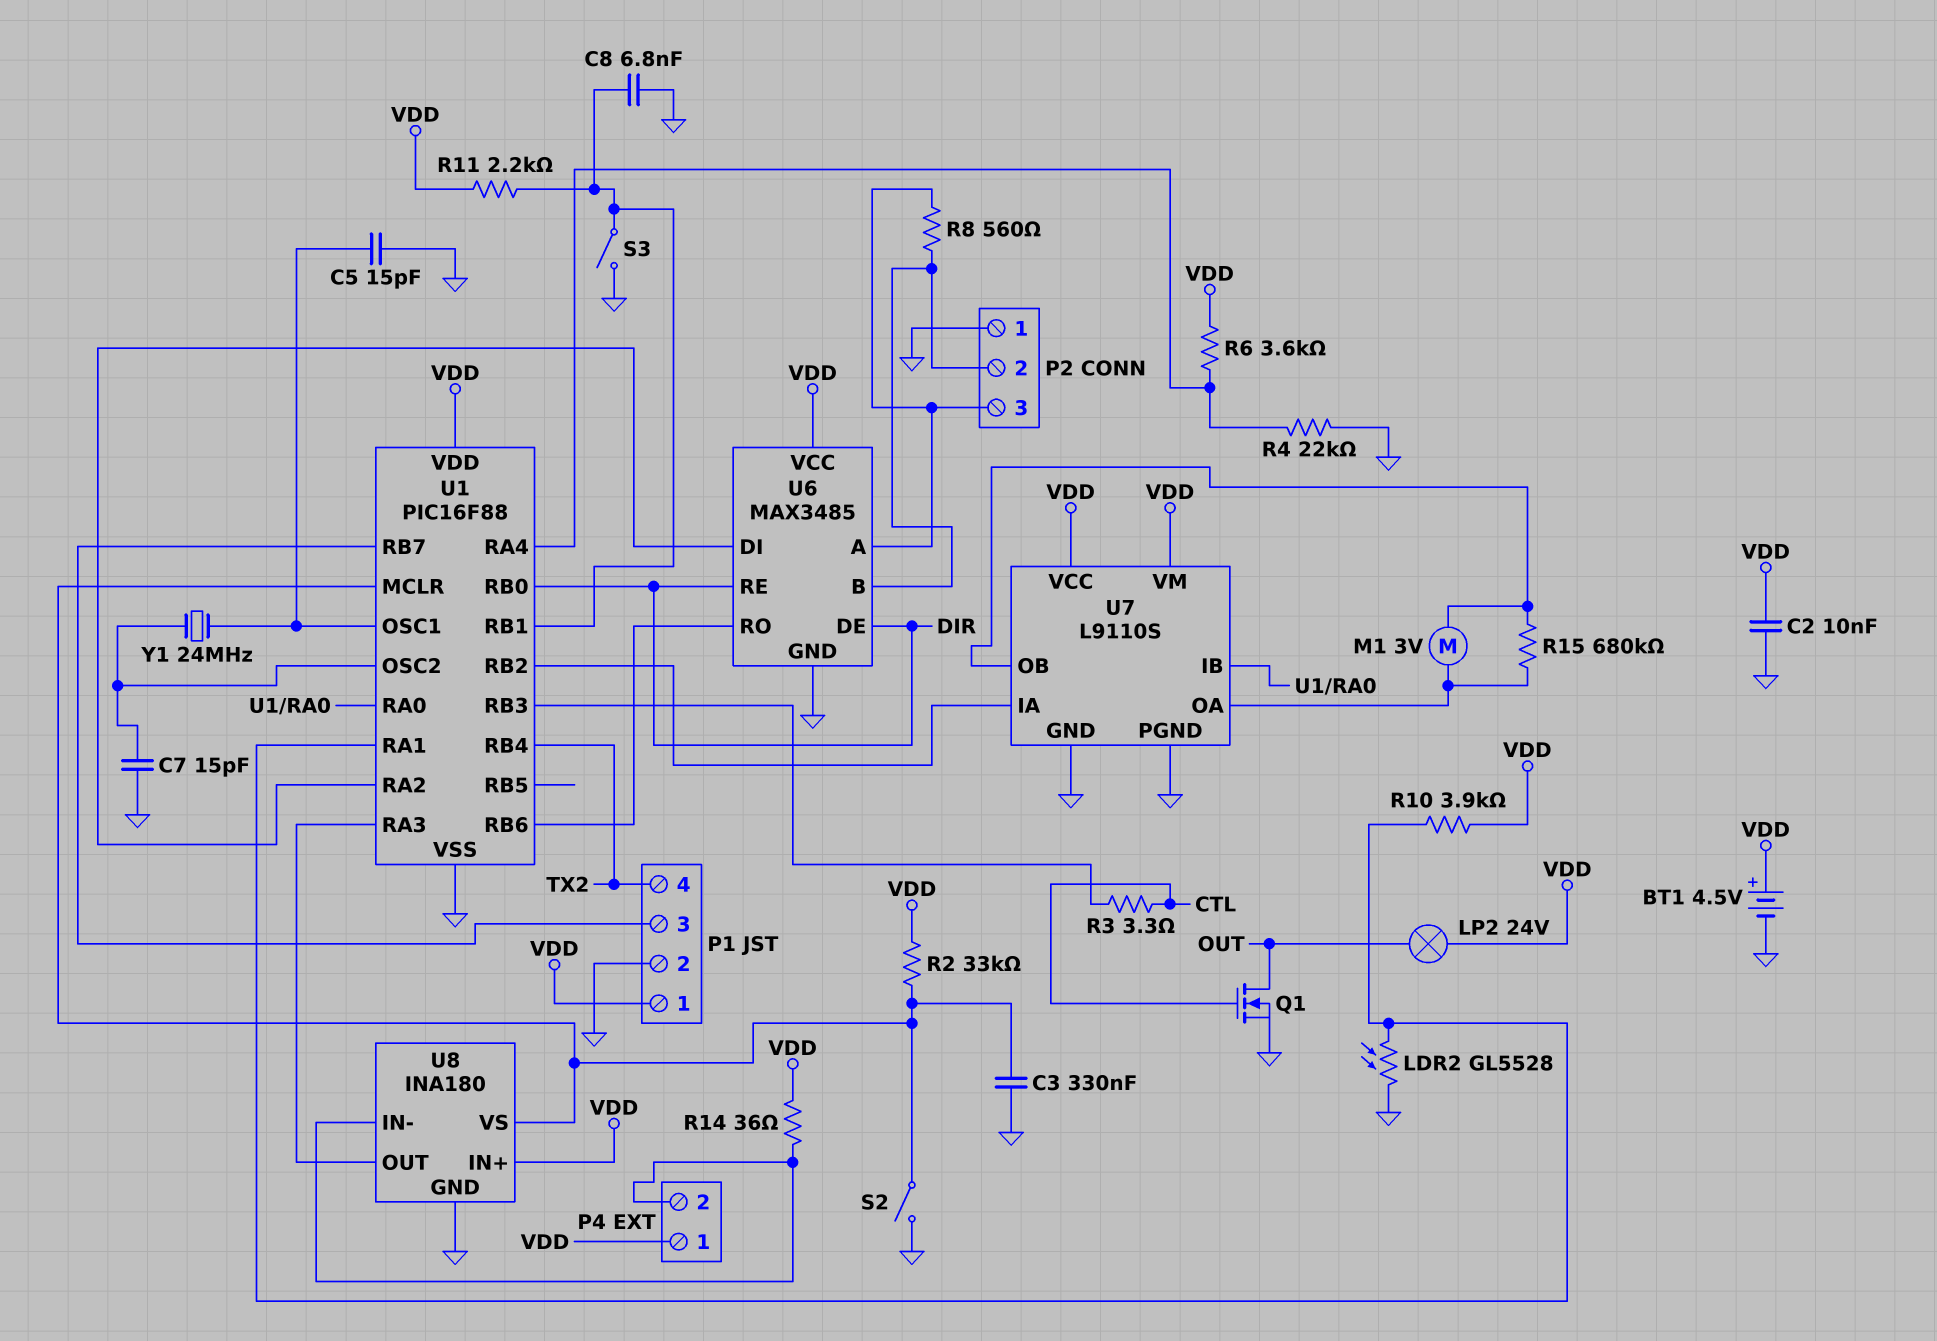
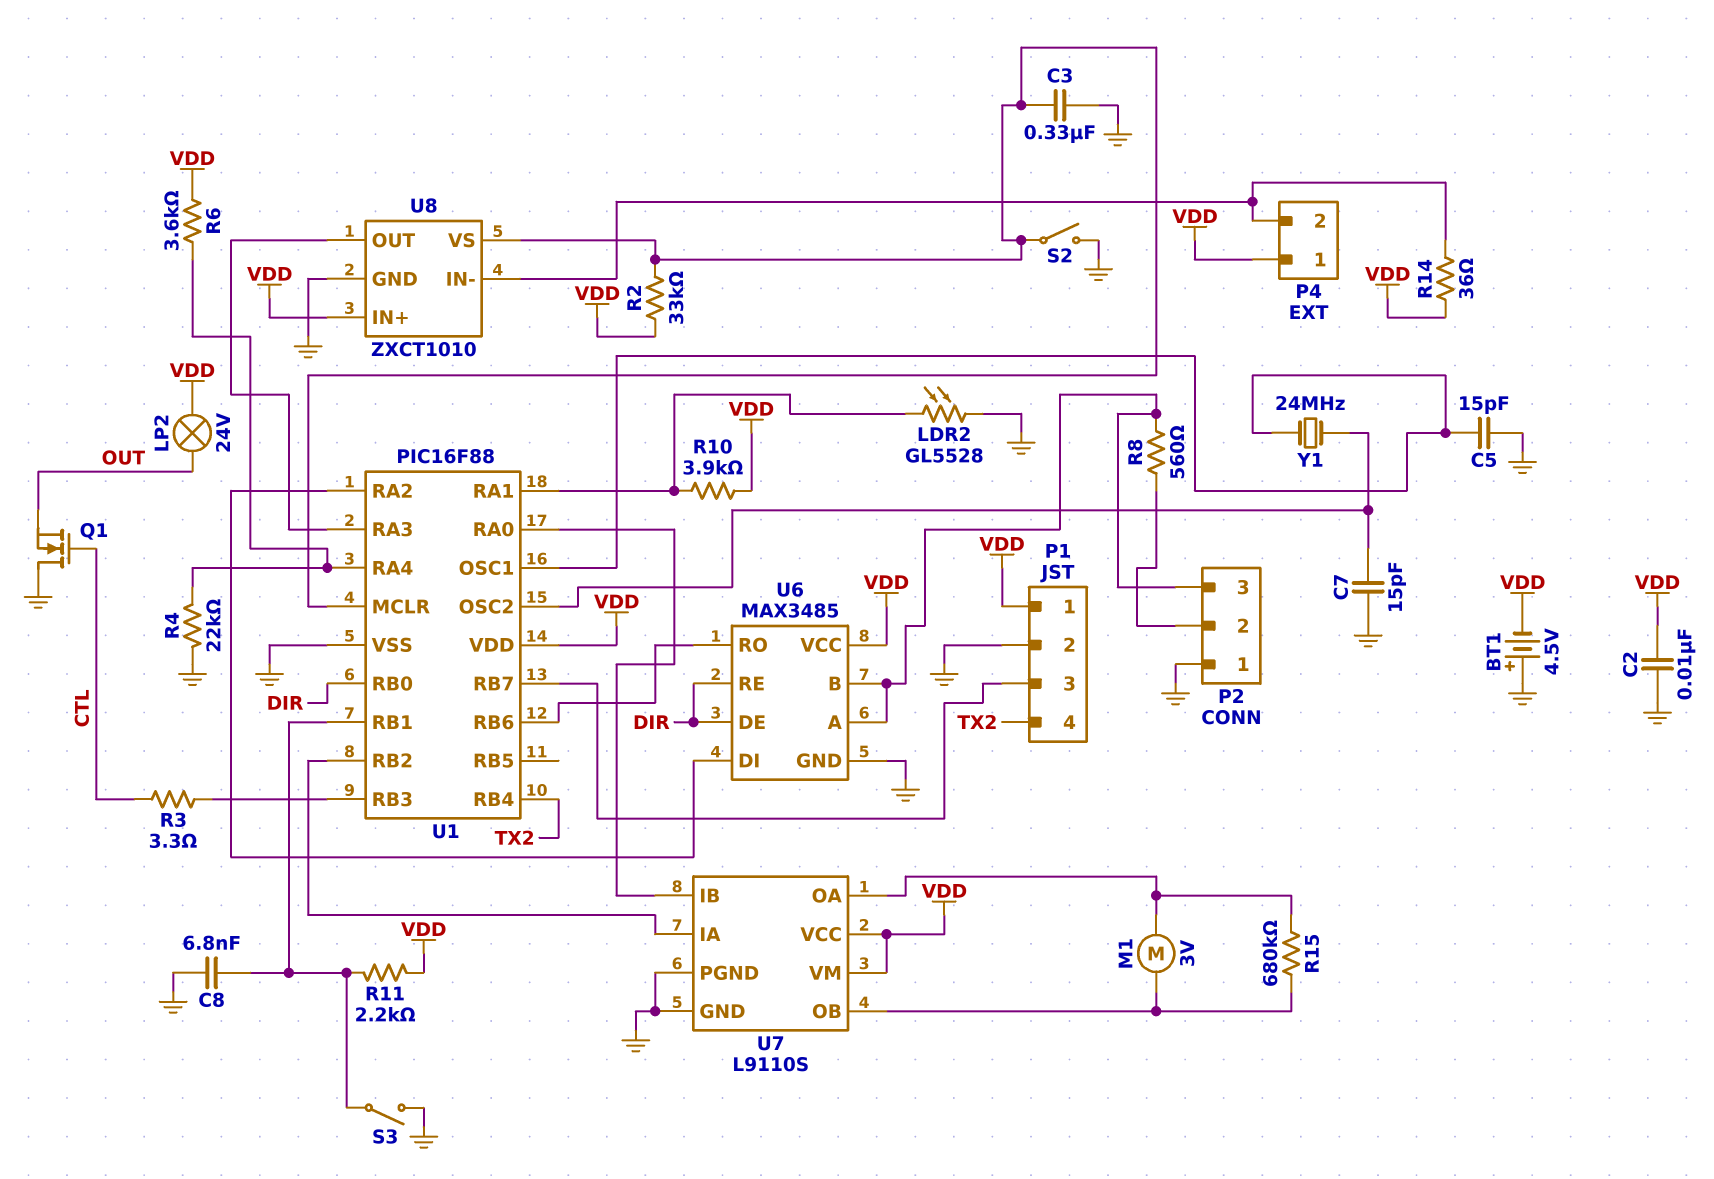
BT1: 4.5V (plus VDD, minus GND) -> 4.5V (plus GND, minus VDD)
Q1: NMOS (G CTL, D OUT, S GND) -> NMOS (G CTL, D GND, S OUT)
U6 pin B: P2/2 -> P2/3
U8: INA180 -> ZXCT1010

